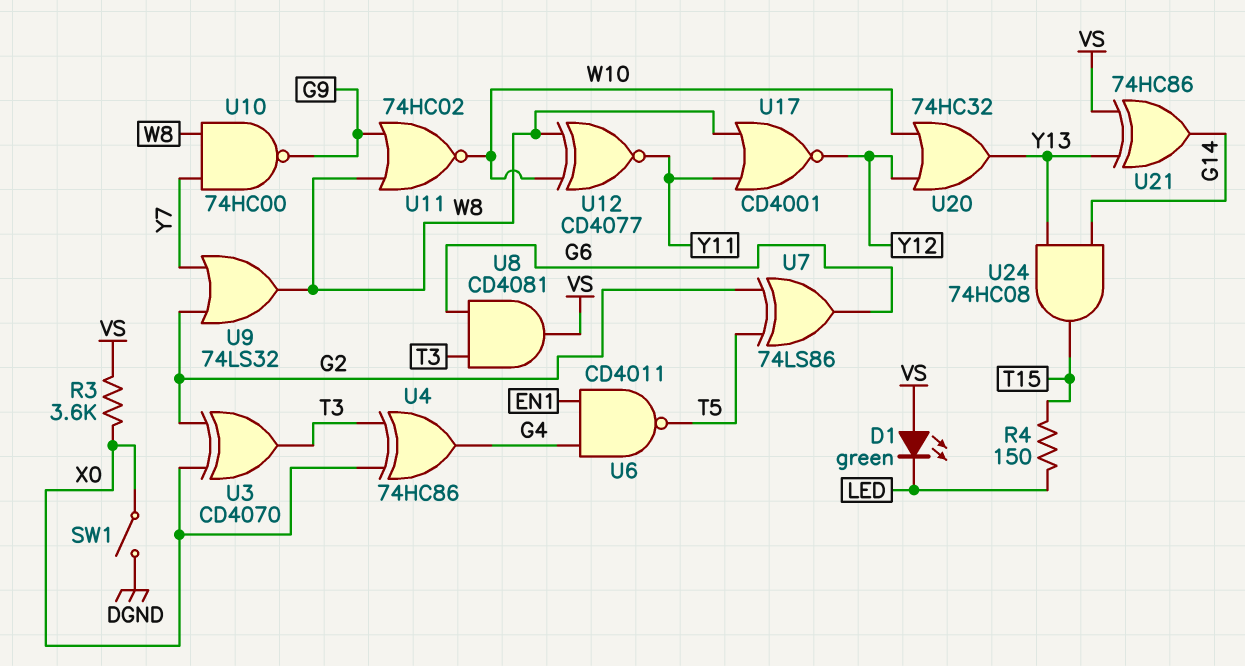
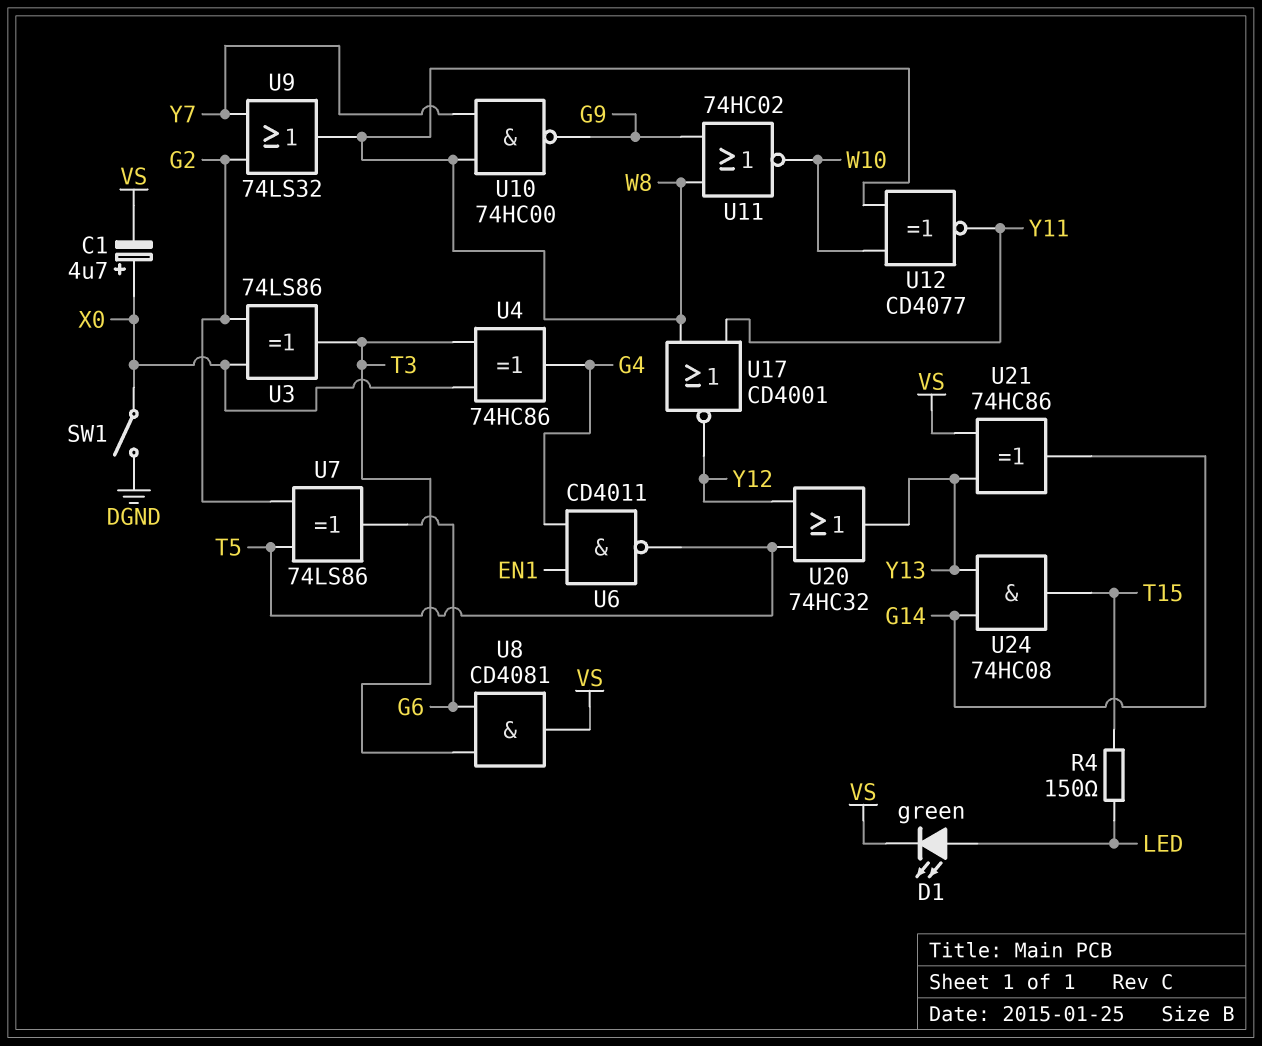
C1: none -> 4.7uF (plus X0, minus VS)
D1: LED green (A VS, K LED) -> LED green (A LED, K VS)
R3: 3.6k (VS, X0) -> none
U3: XOR CD4070 (in G2, in X0, out T3) -> XOR 74LS86 (in G2, in X0, out T3)
U20: OR 74HC32 (in W10, in Y12, out Y13) -> OR 74HC32 (in T5, in Y12, out Y13)

